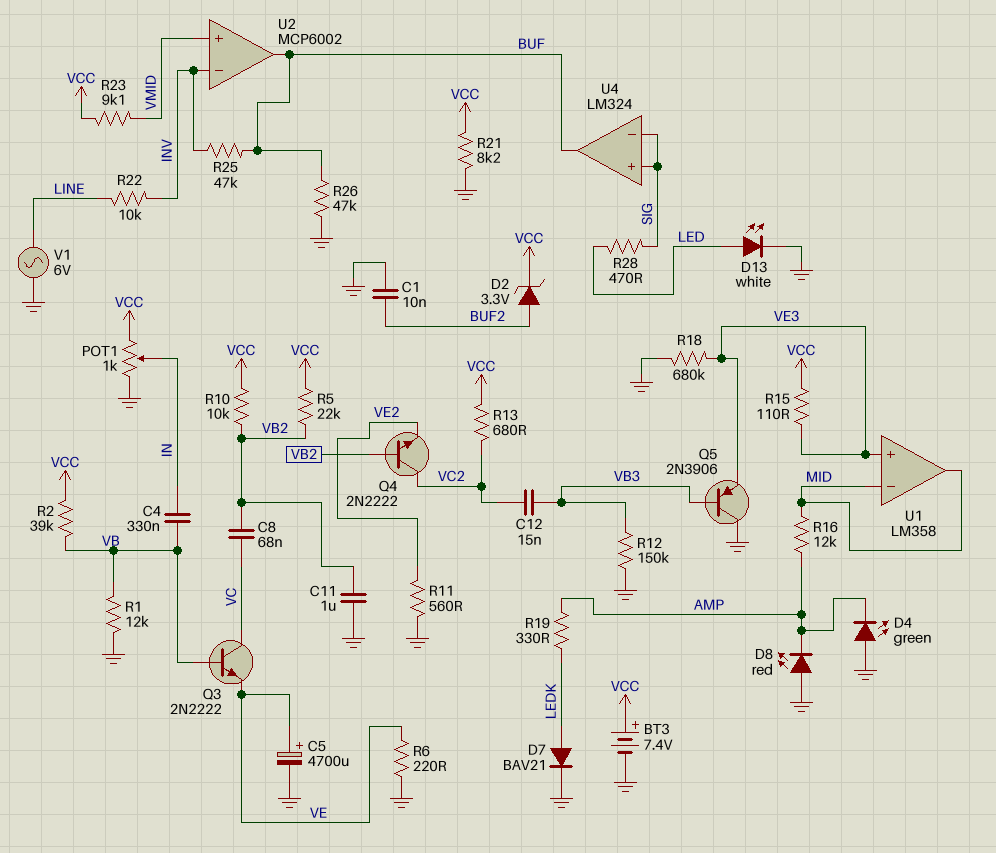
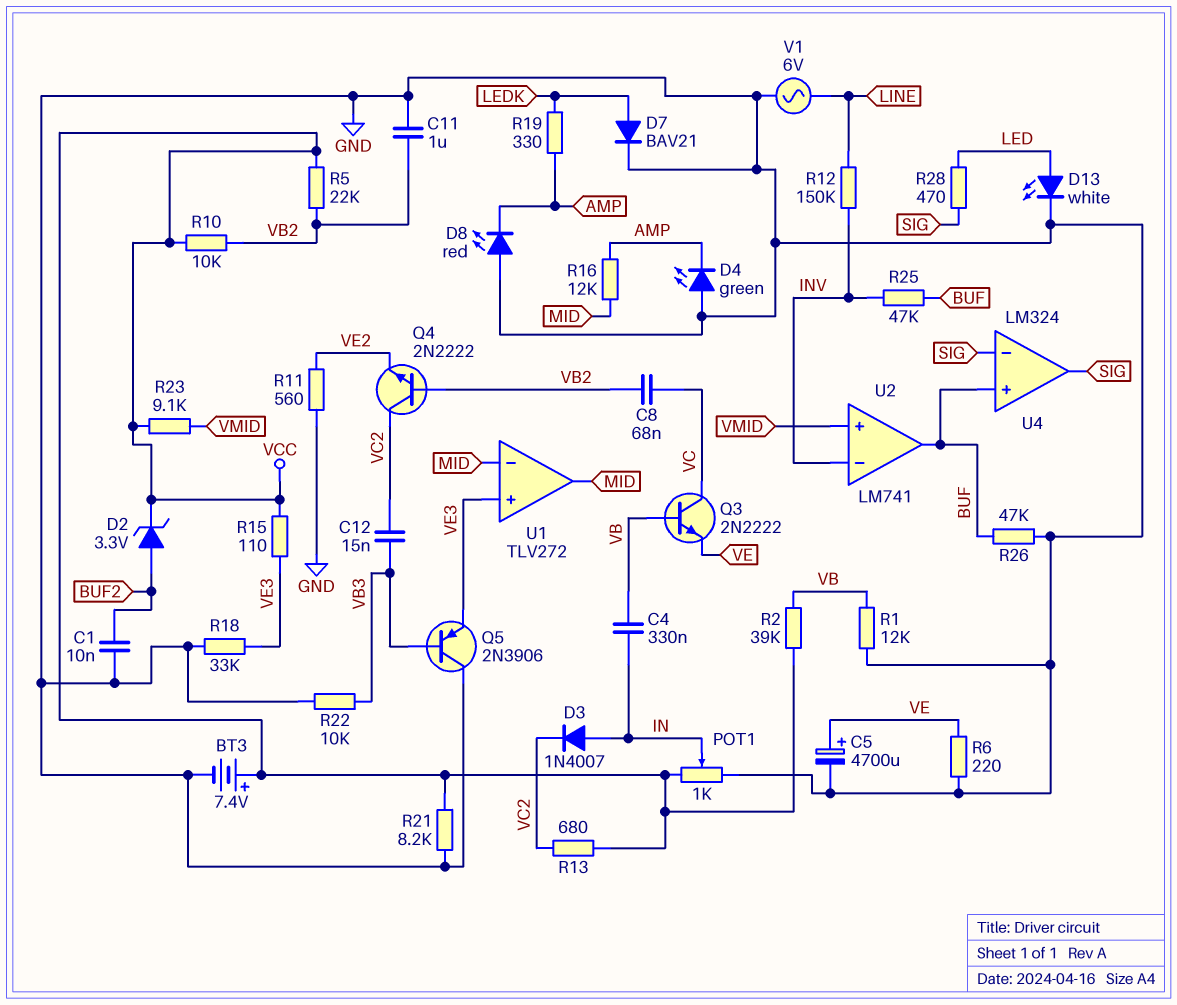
D3: none -> diode 1N4007 (A IN, K VC2)
R12: 150k (GND, VB3) -> 150k (INV, LINE)
R18: 680k (GND, VE3) -> 33k (GND, VE3)
R22: 10k (INV, LINE) -> 10k (GND, VB3)
U1: LM358 -> TLV272
U2: MCP6002 -> LM741
U4 pin in+: SIG -> BUF
U4 pin out: BUF -> SIG

